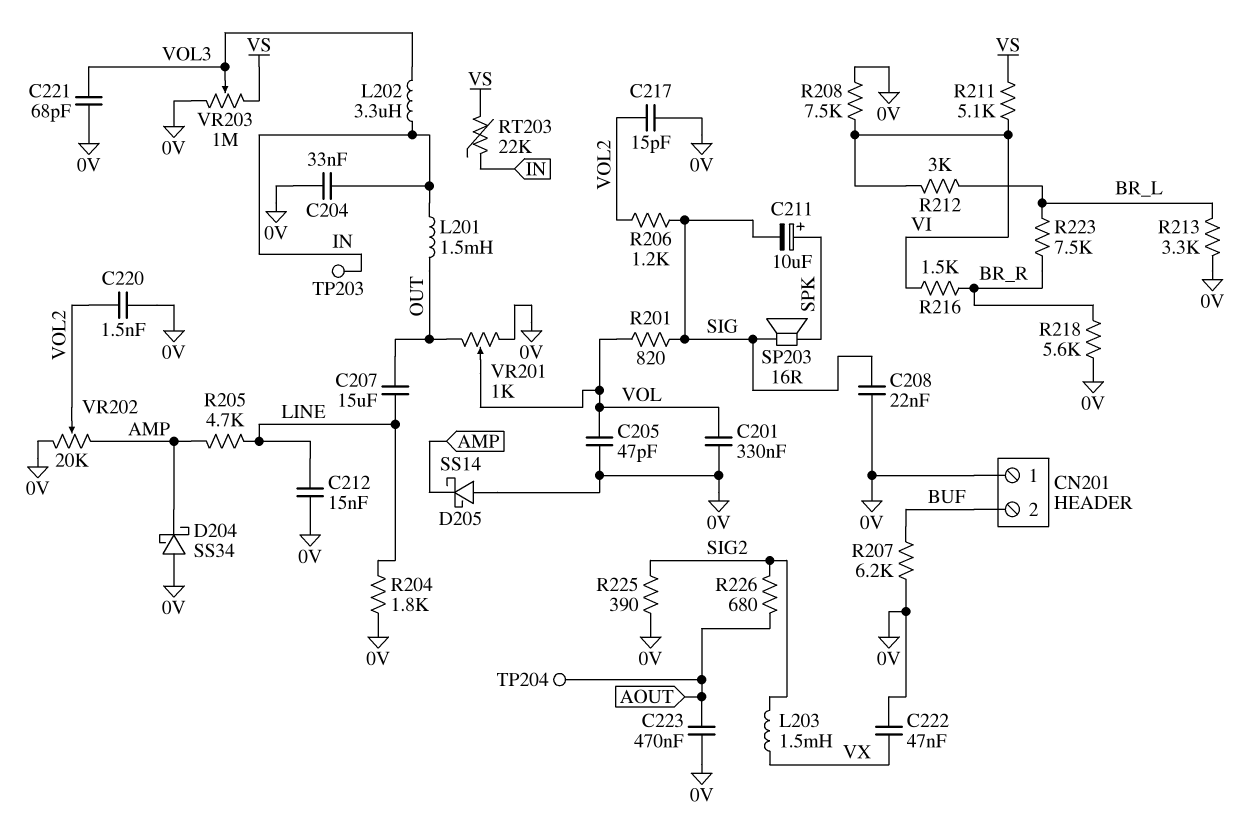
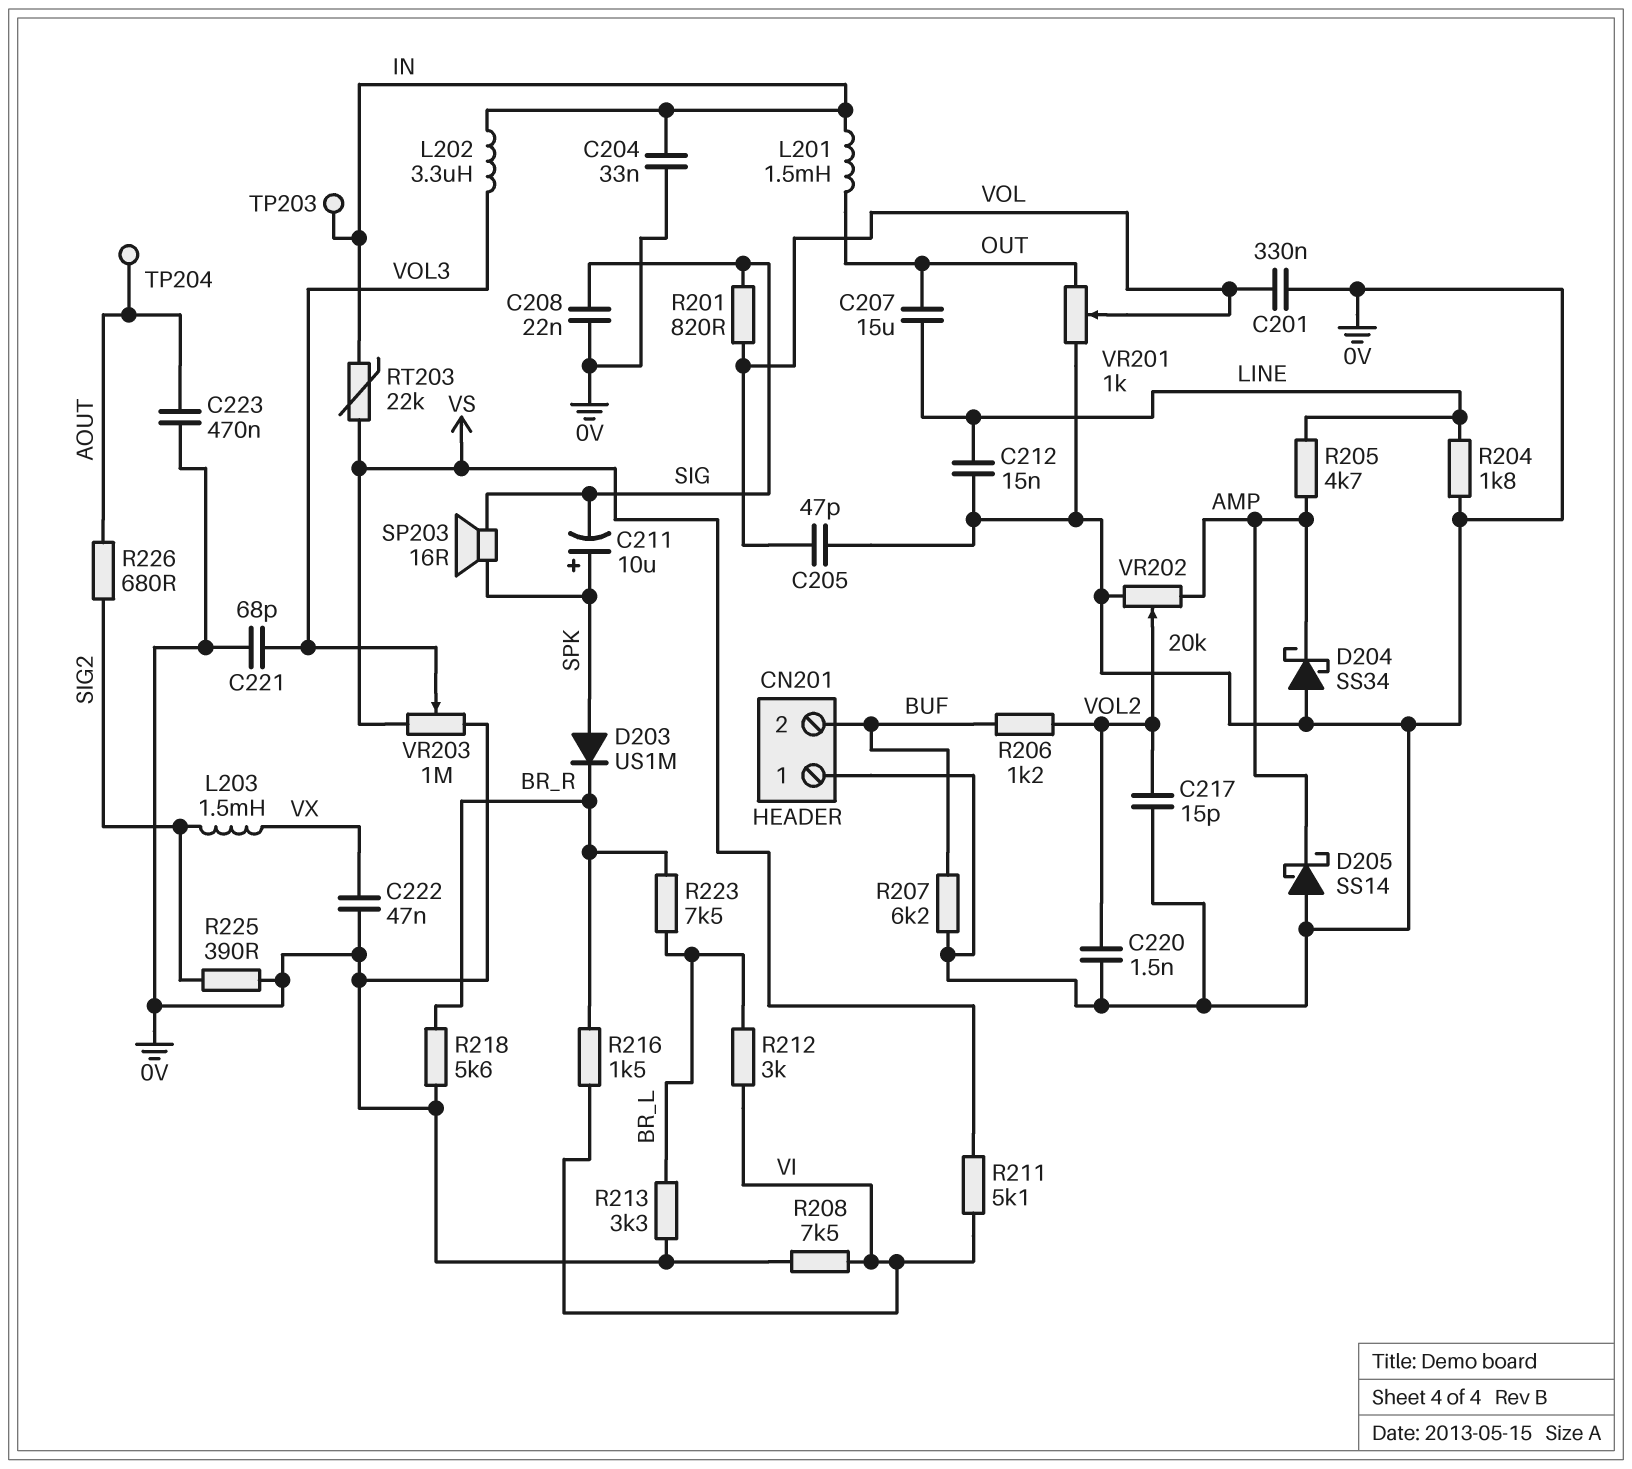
D203: none -> diode US1M (A SPK, K BR_R)
R206: 1.2k (SIG, VOL2) -> 1.2k (BUF, VOL2)

